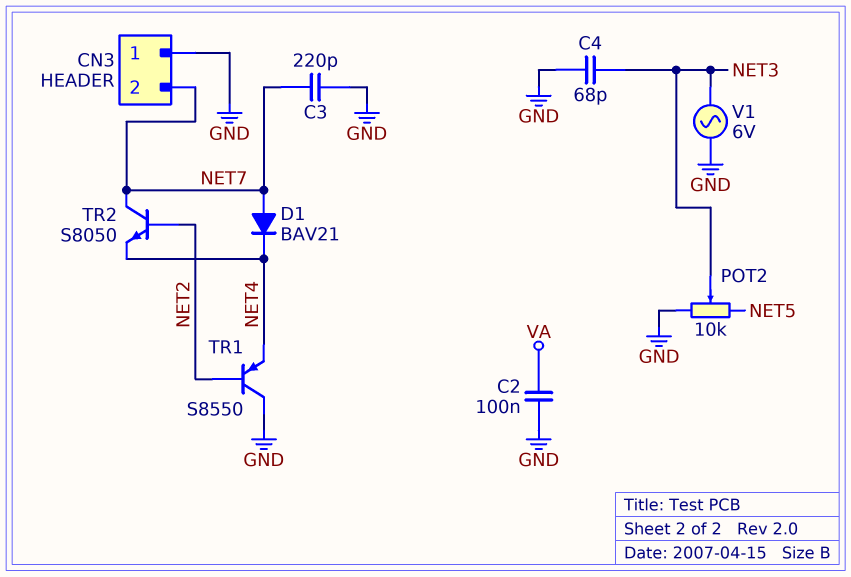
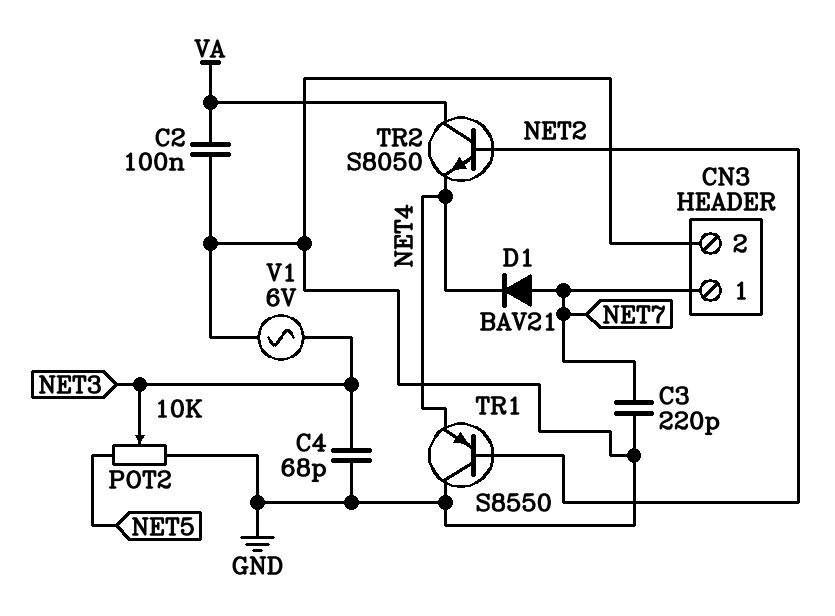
CN3 pin 1: GND -> NET7
CN3 pin 2: NET7 -> GND
TR2: NPN S8050 (B NET2, C NET7, E NET4) -> NPN S8050 (B NET2, C VA, E NET4)

